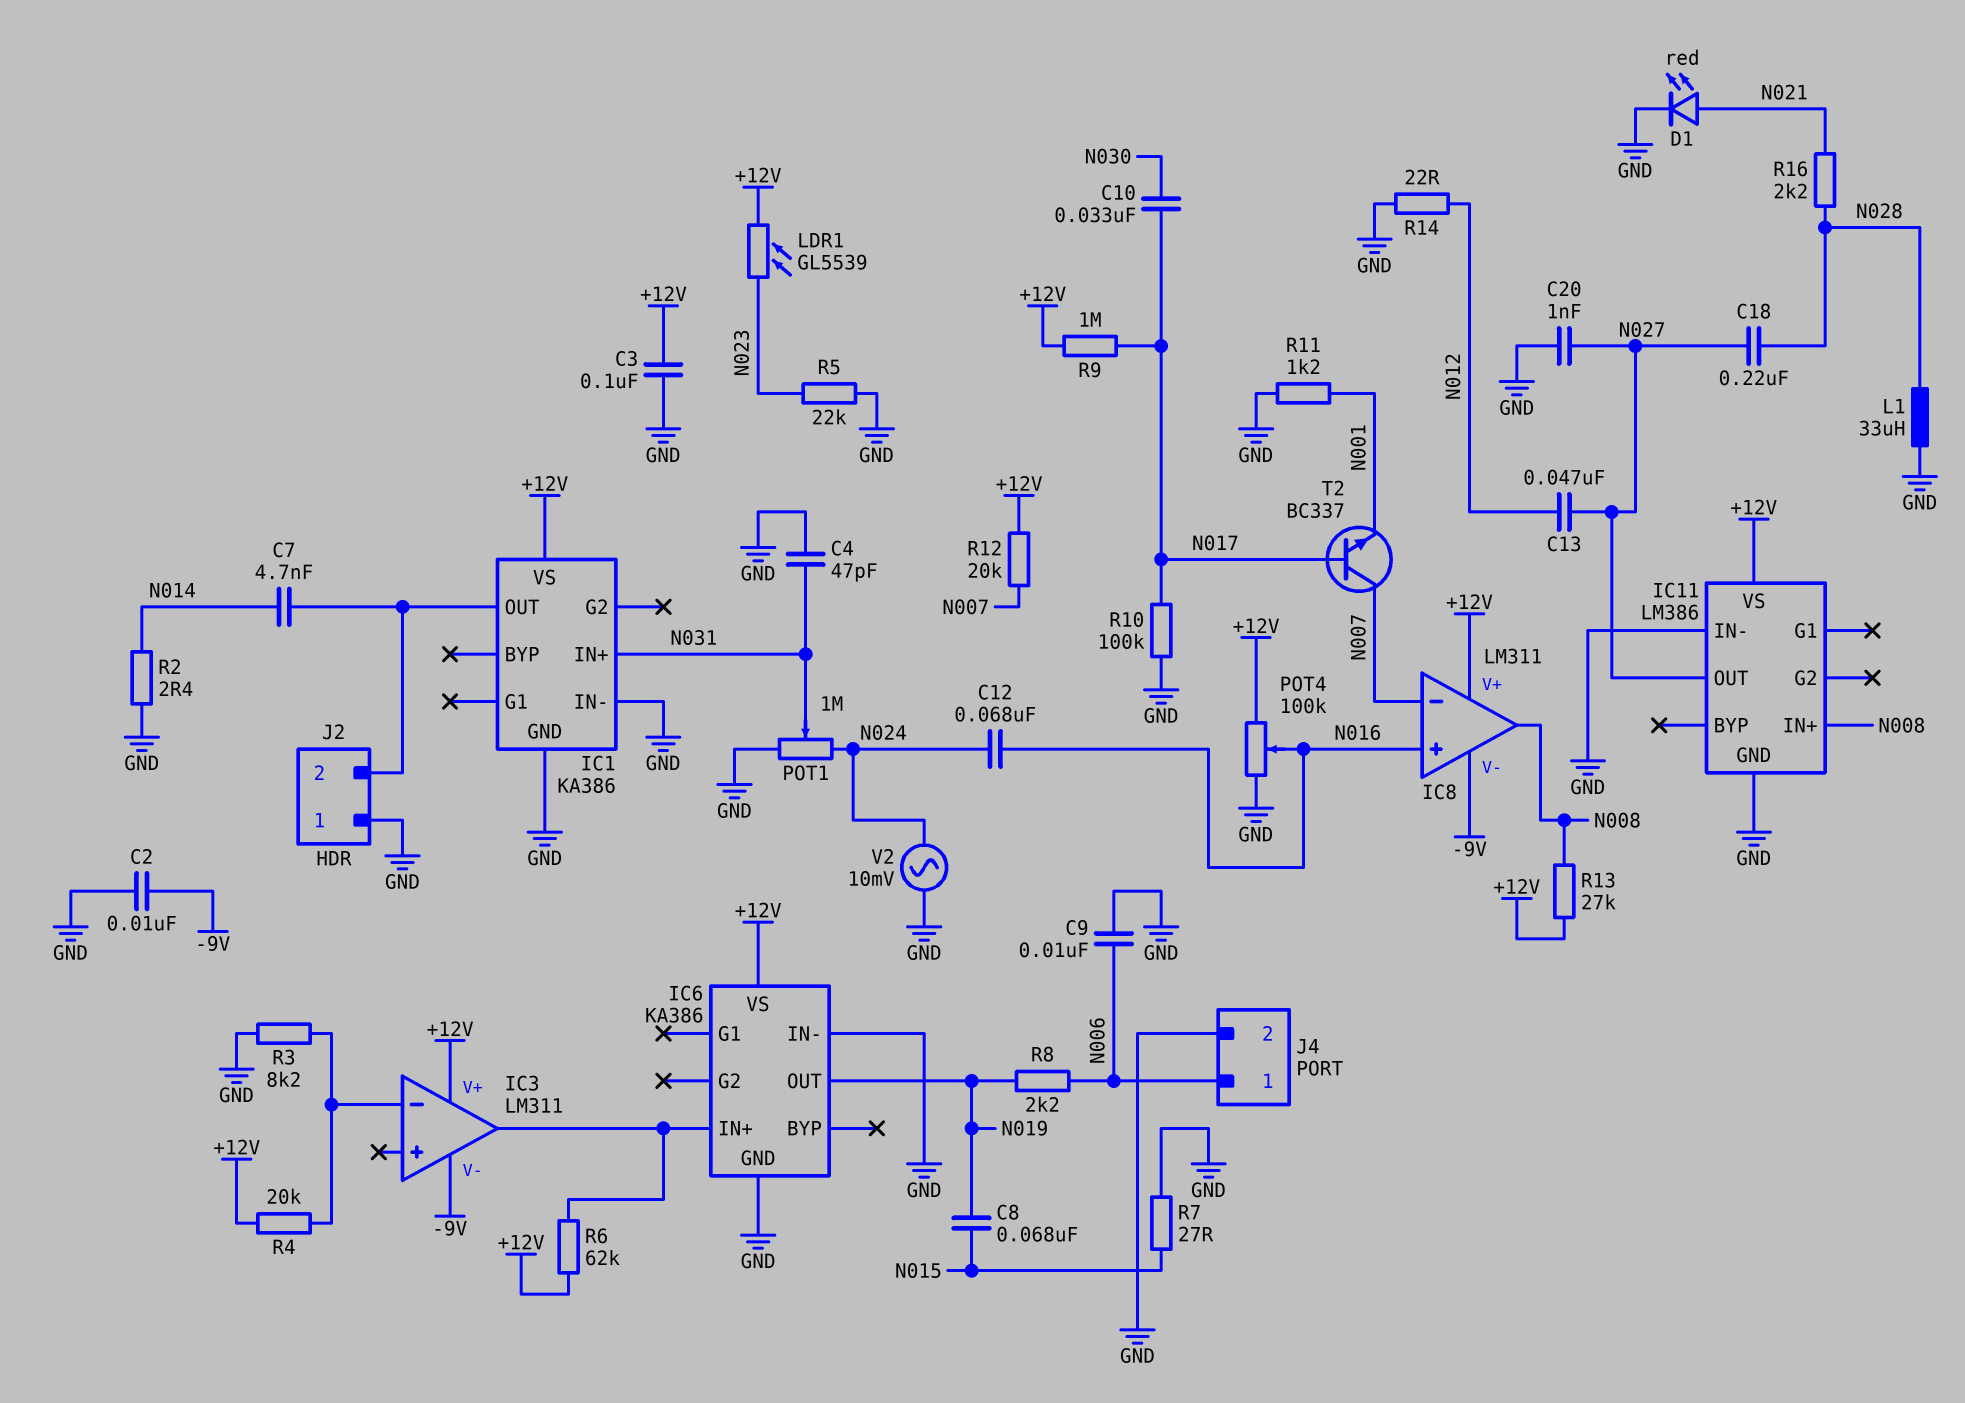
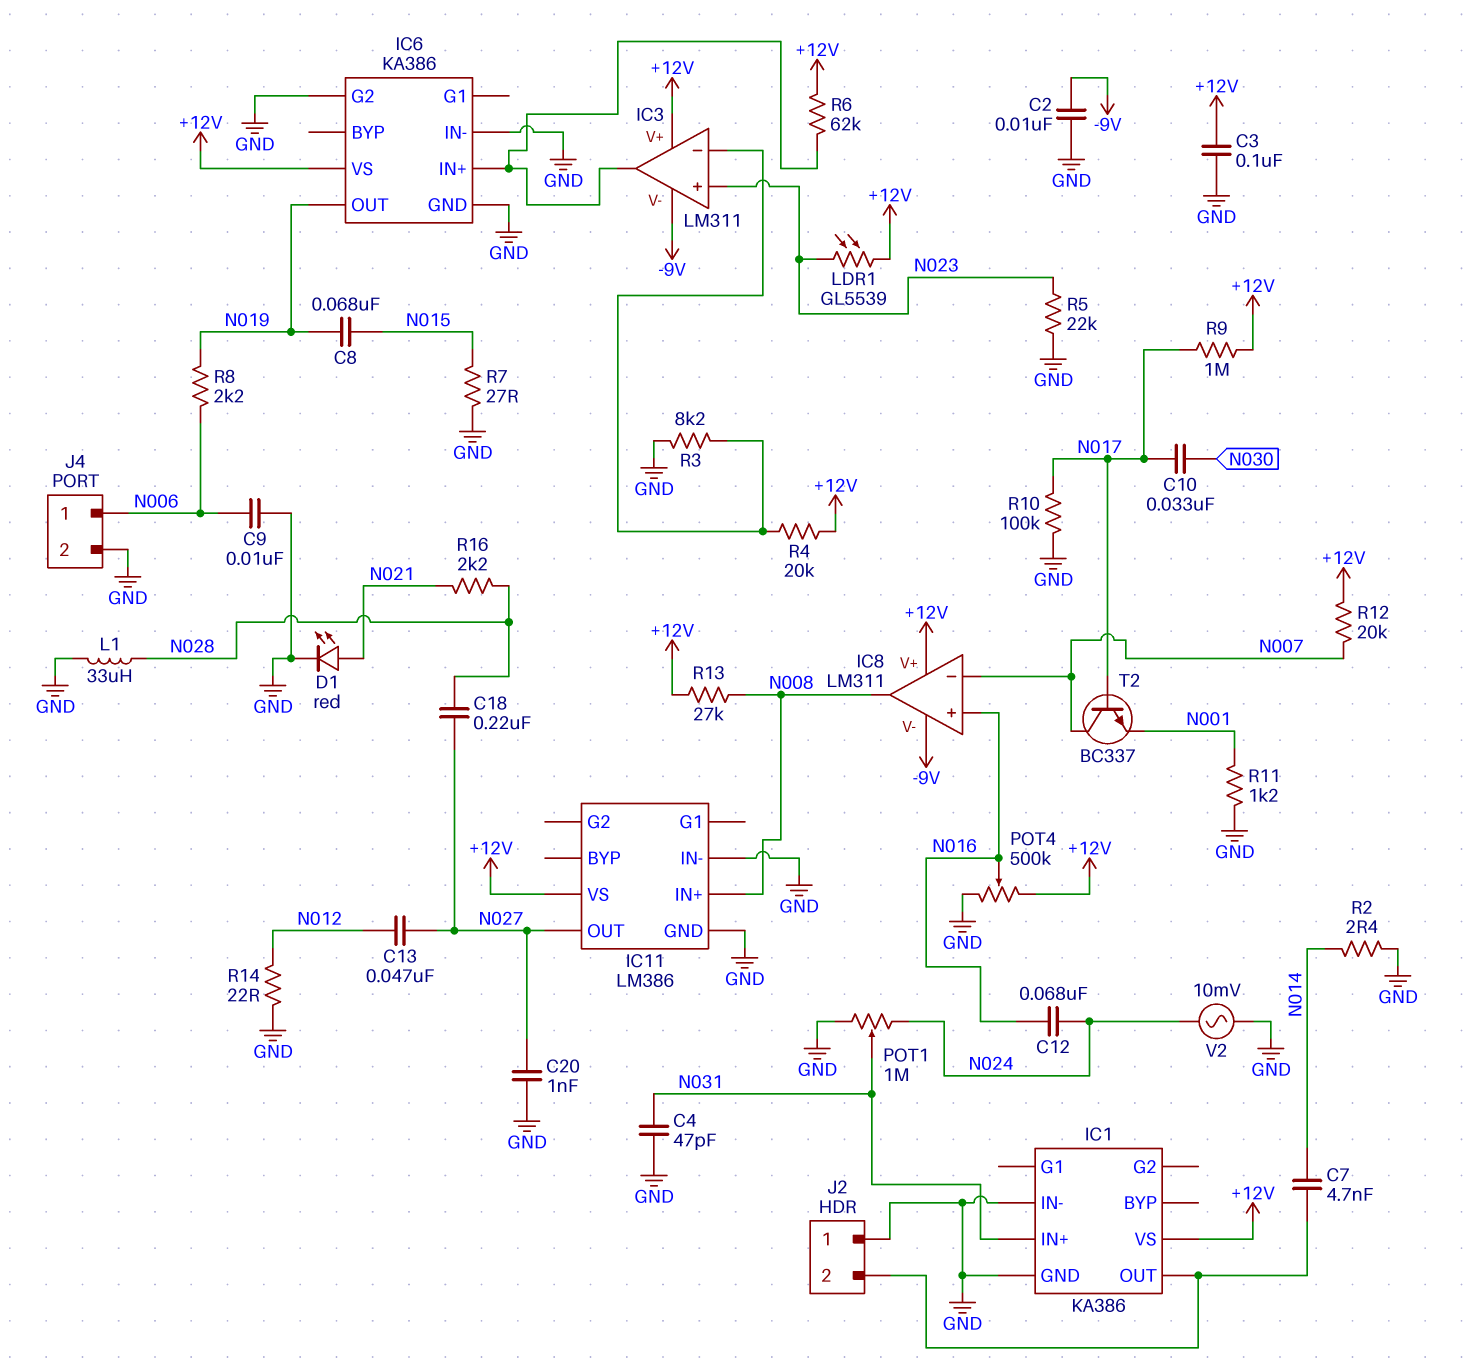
IC3 pin in+: none -> N023
IC6 pin G2: none -> GND
POT4: 100k (+12V, GND, wiper N016) -> 500k (+12V, GND, wiper N016)

